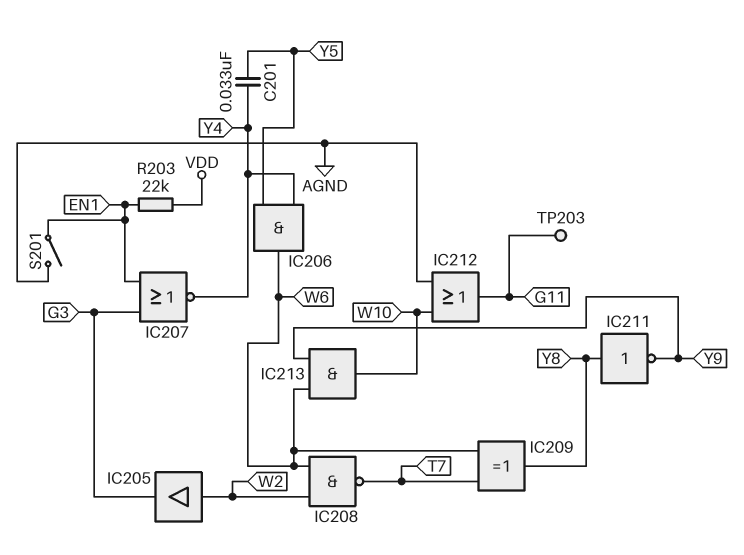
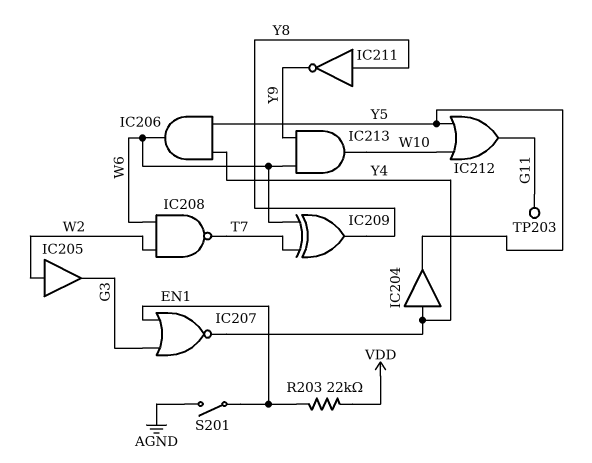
C201: 33nF (Y4, Y5) -> none
IC204: none -> buffer (in Y4, out Y5)
IC212: OR (in AGND, in W10, out G11) -> OR (in W10, in Y5, out G11)

